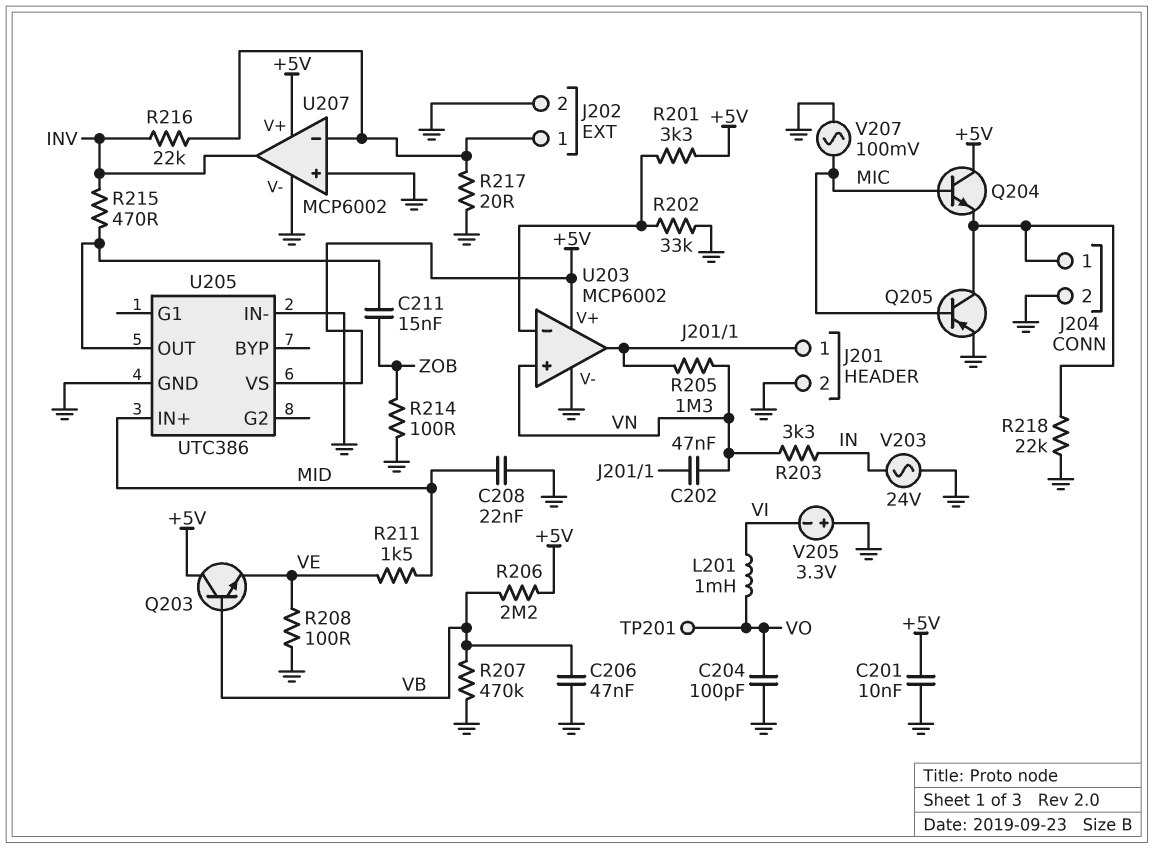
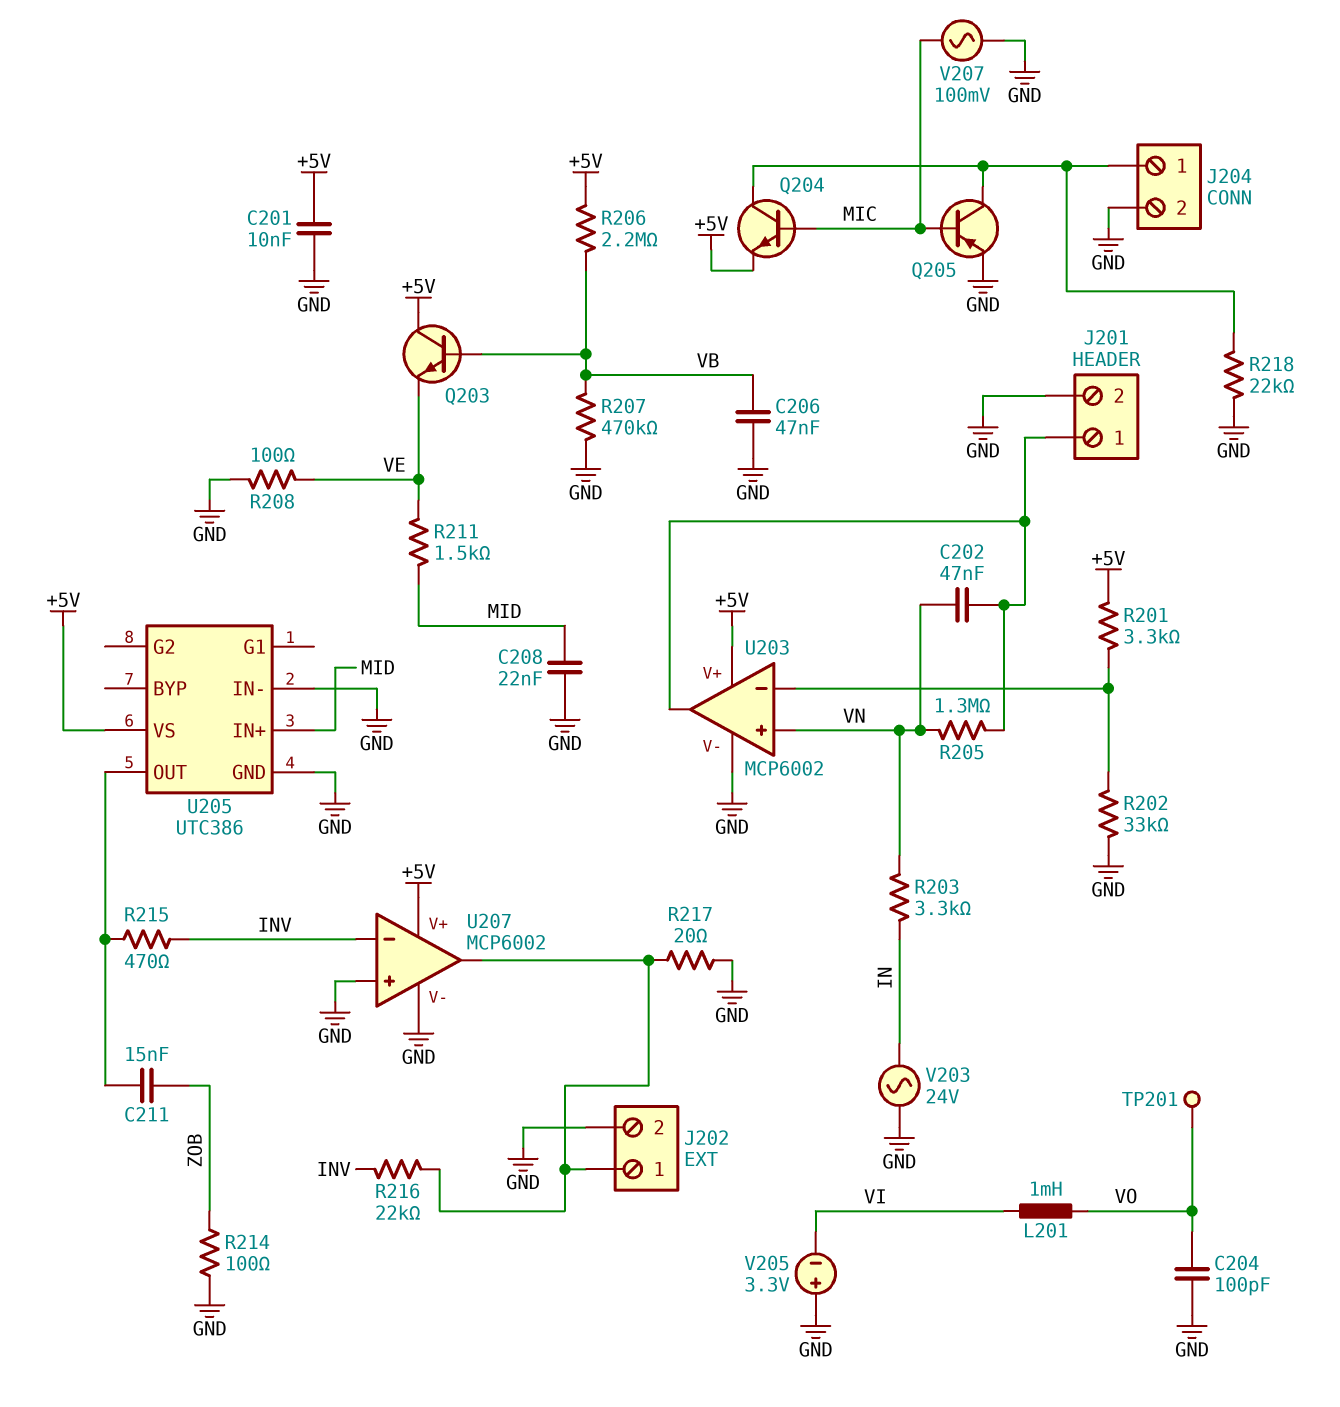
Q204: NPN (B MIC, C +5V, E J204/1) -> NPN (B MIC, C J204/1, E +5V)
U207 pin in-: J202/1 -> INV
U207 pin out: INV -> J202/1

